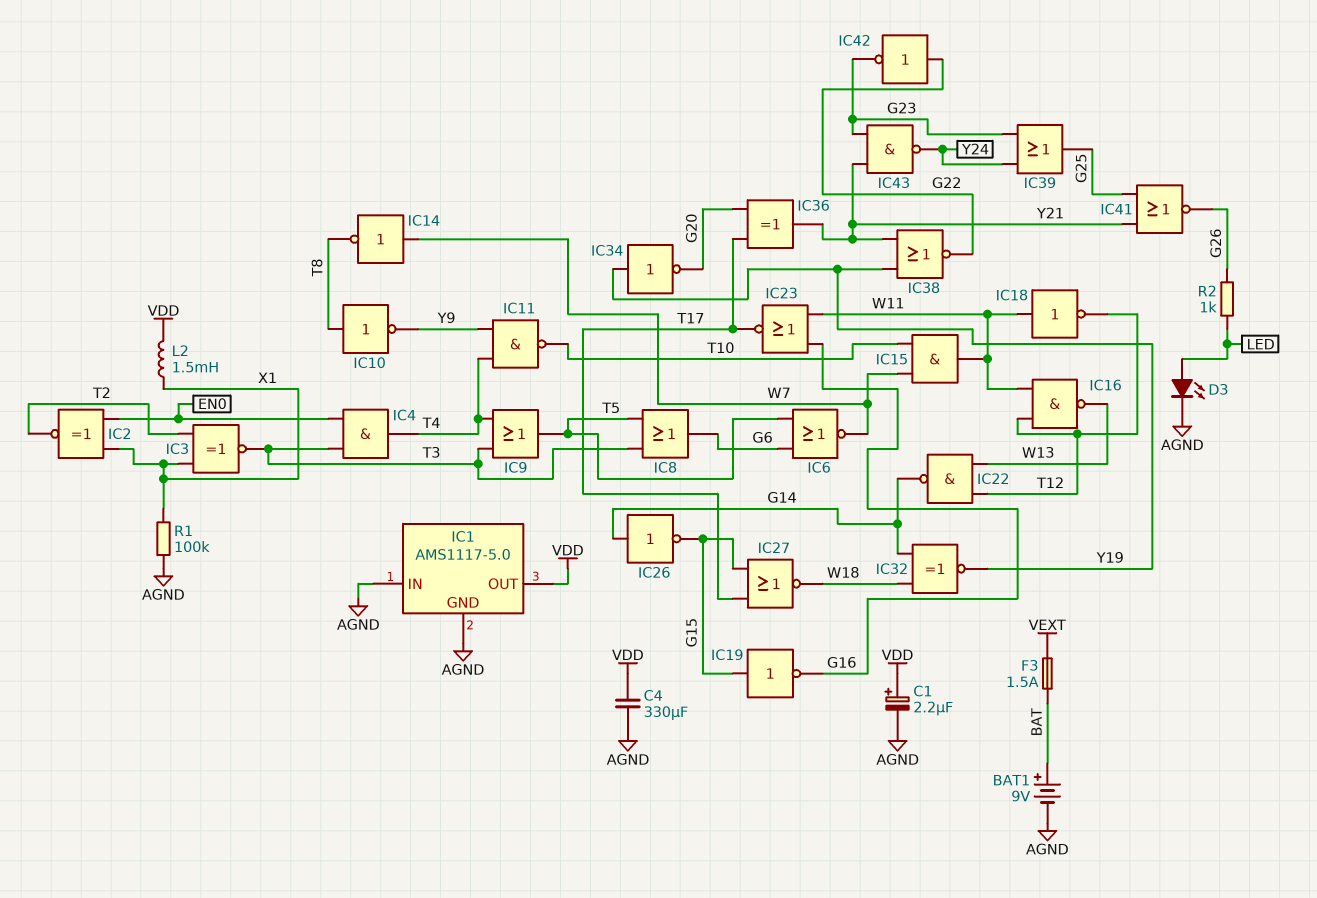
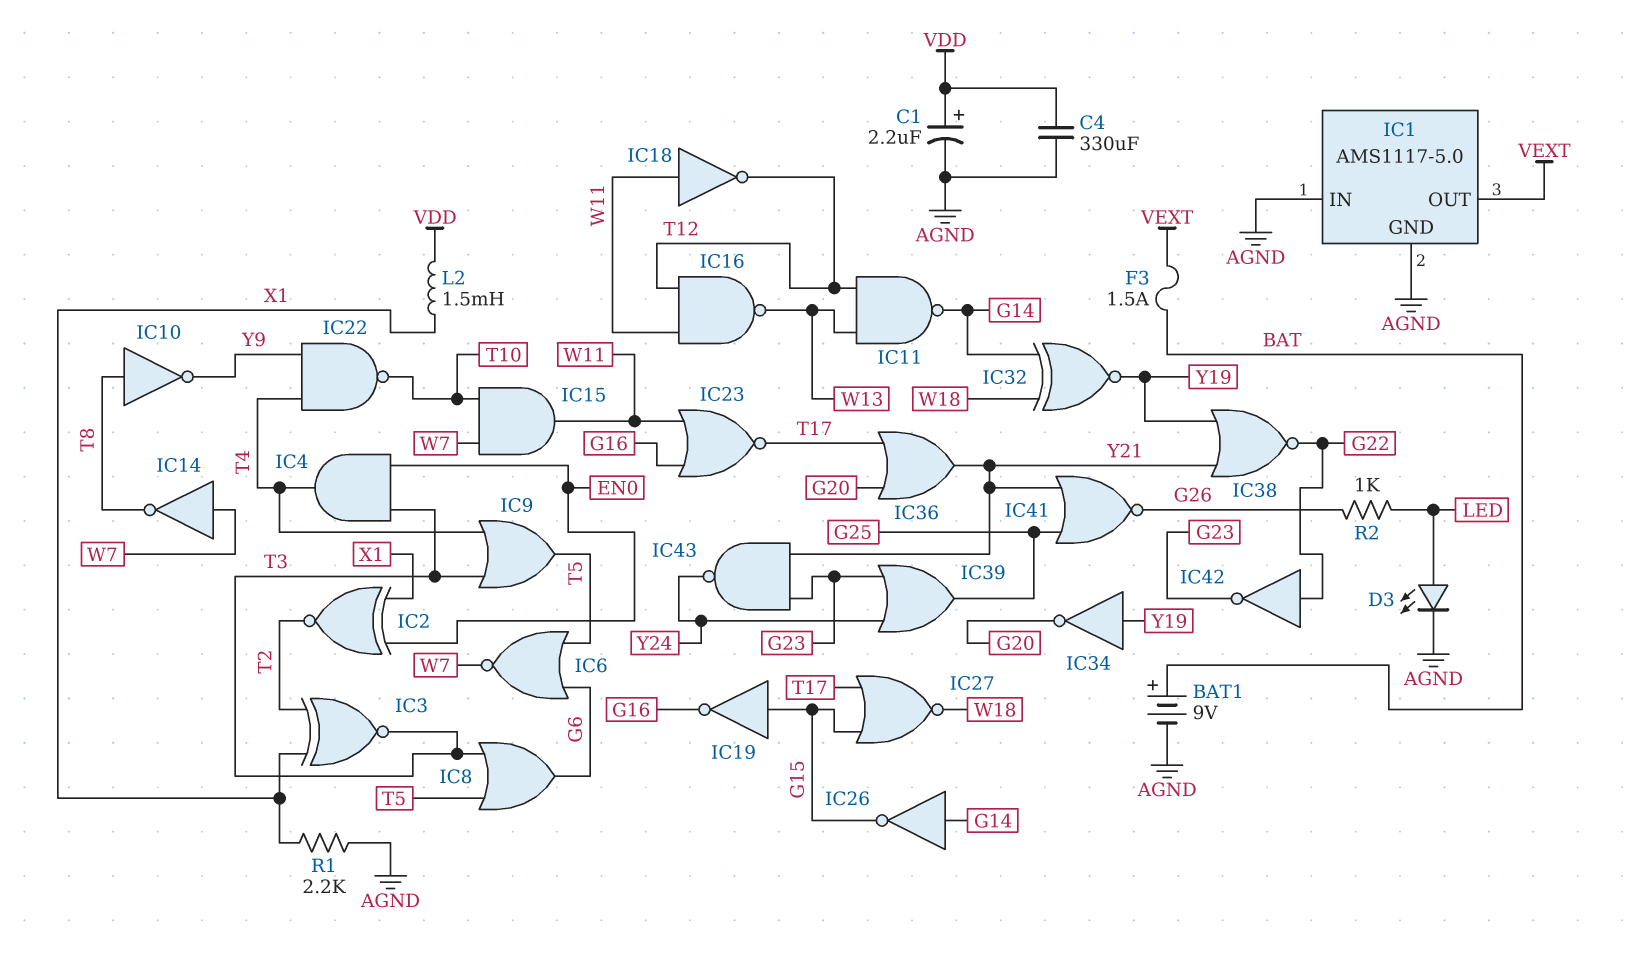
IC1 pin OUT: VDD -> VEXT
IC11: NAND (in T4, in Y9, out T10) -> NAND (in T12, in W13, out G14)
IC22: NAND (in T12, in W13, out G14) -> NAND (in T4, in Y9, out T10)
IC36: XOR (in G20, in T17, out Y21) -> OR (in G20, in T17, out Y21)
R1: 100k (AGND, X1) -> 2.2k (AGND, X1)

